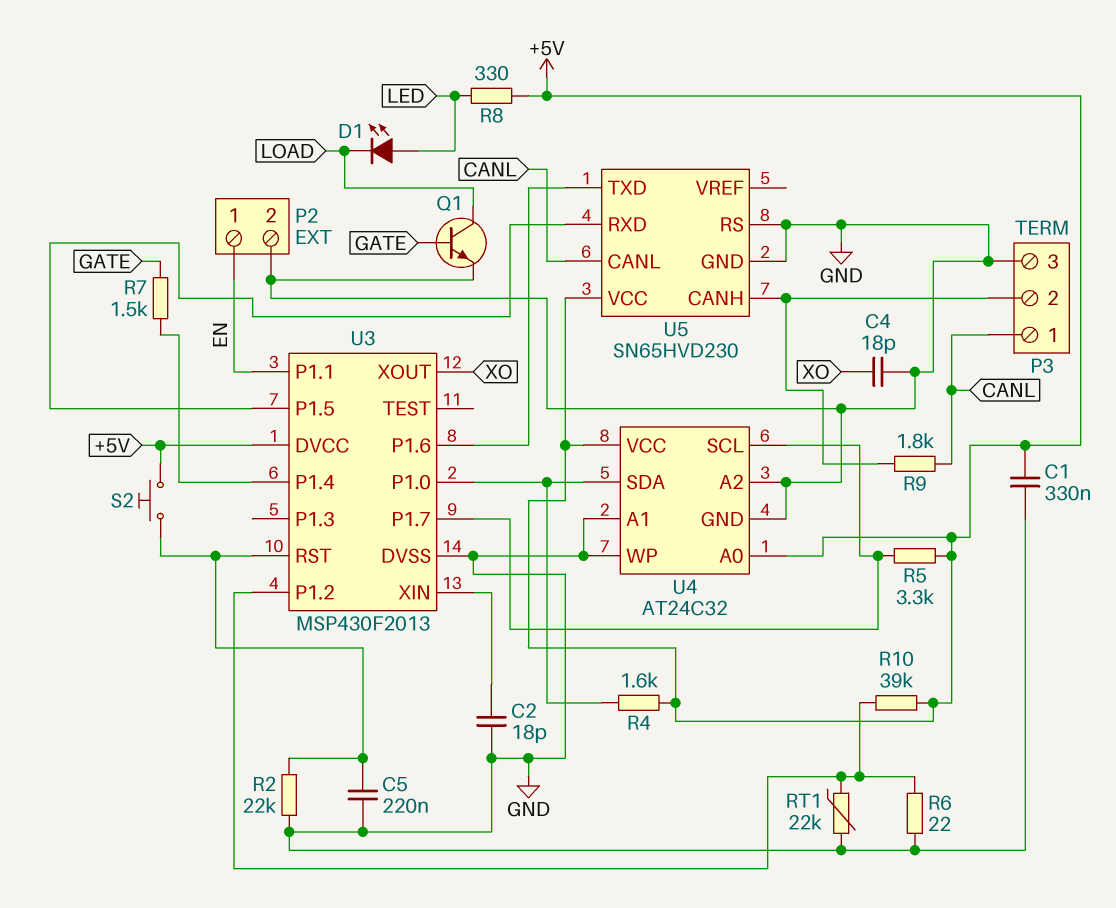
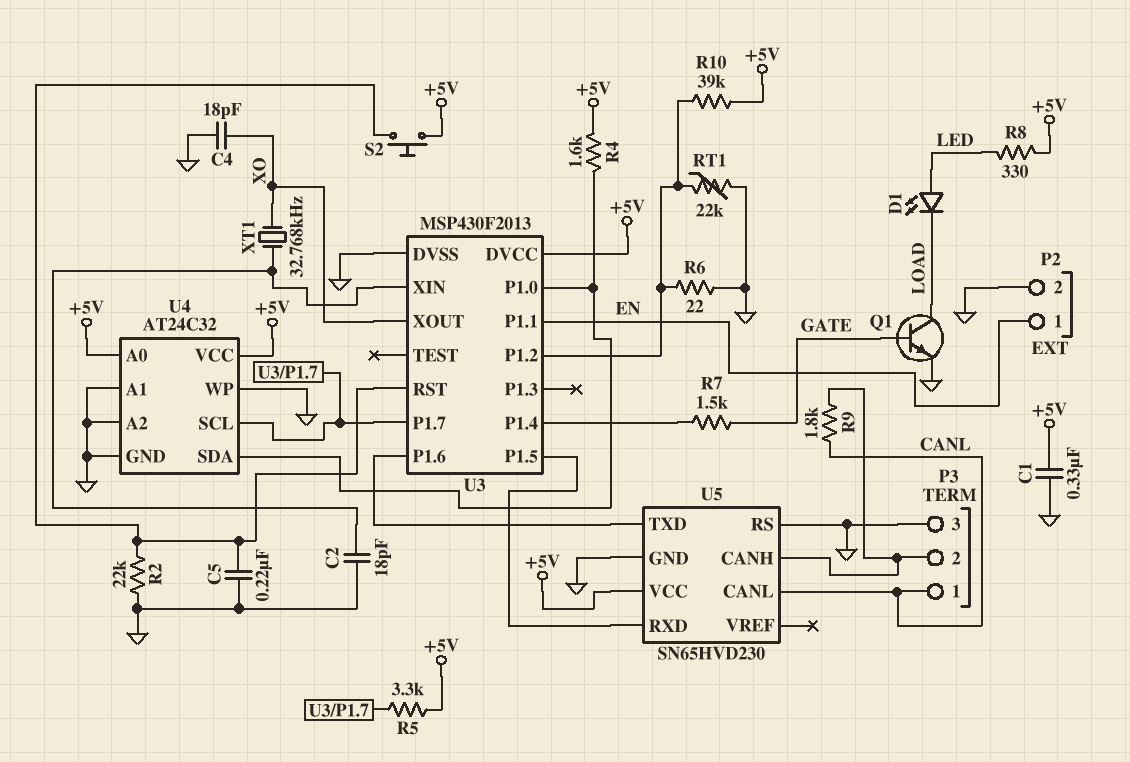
XT1: none -> 32.768kHz (U3/XIN, XO)

